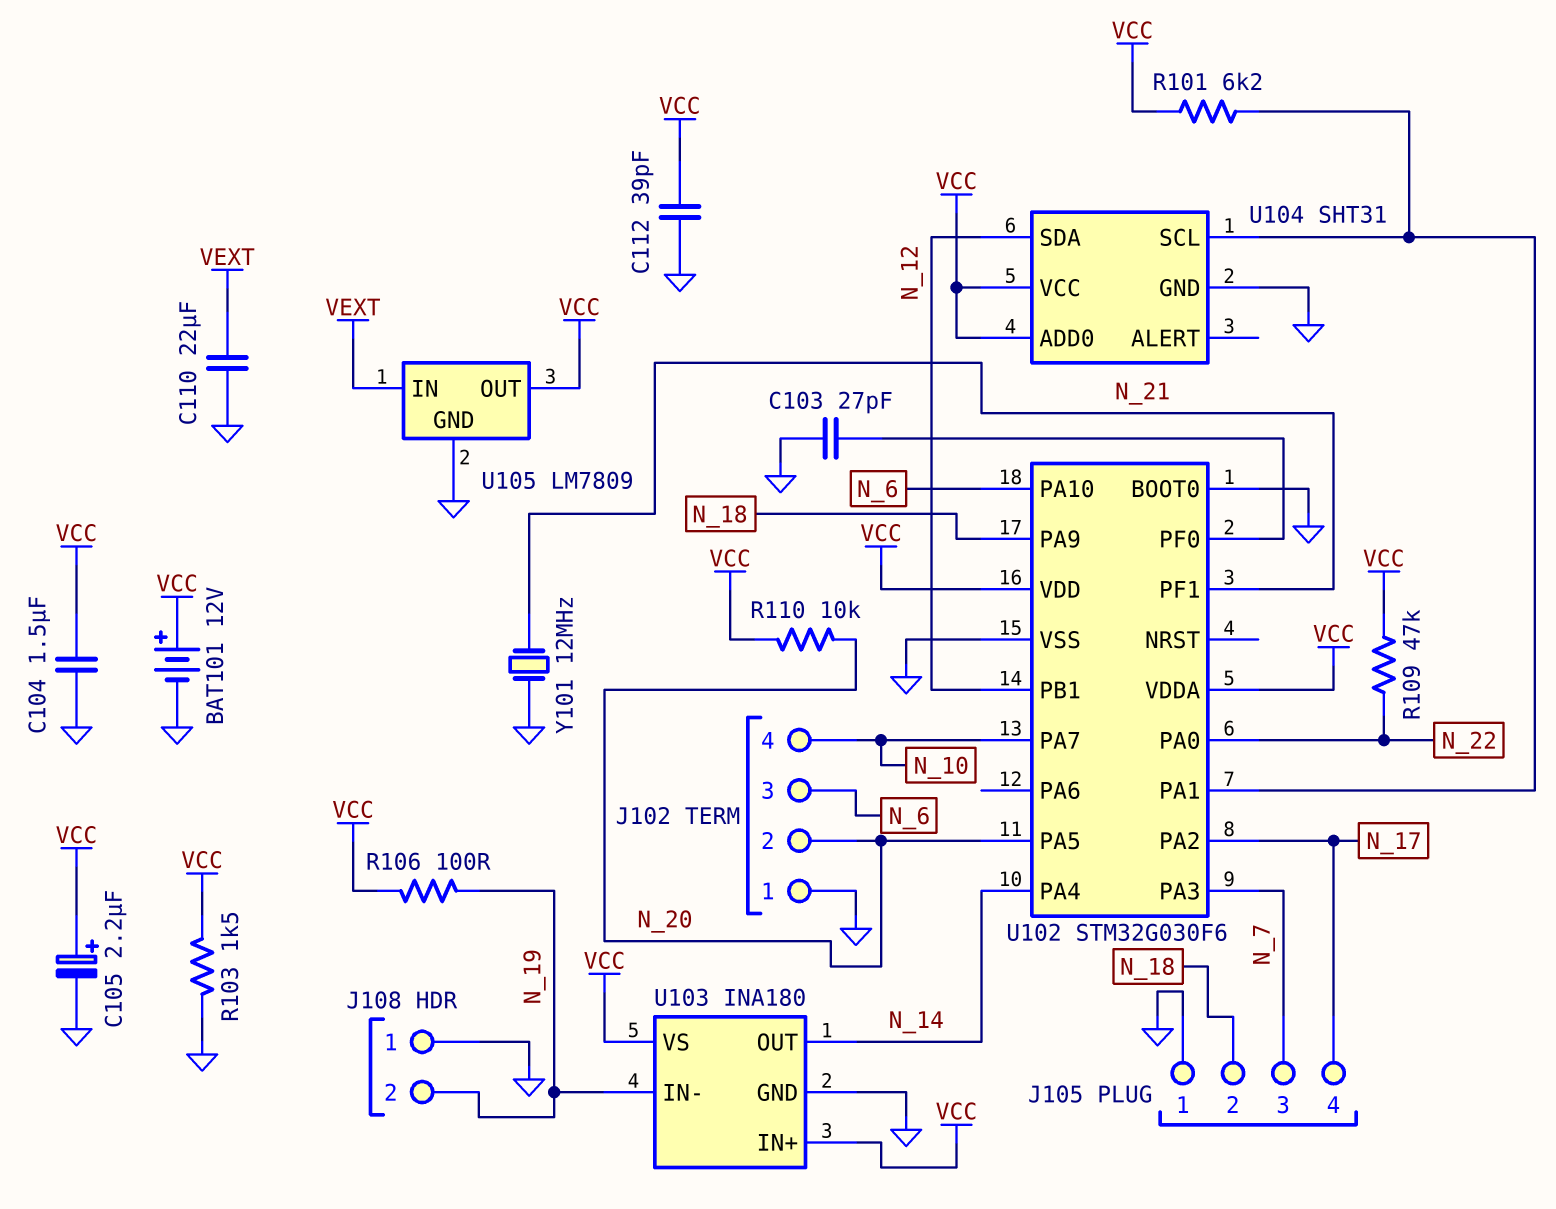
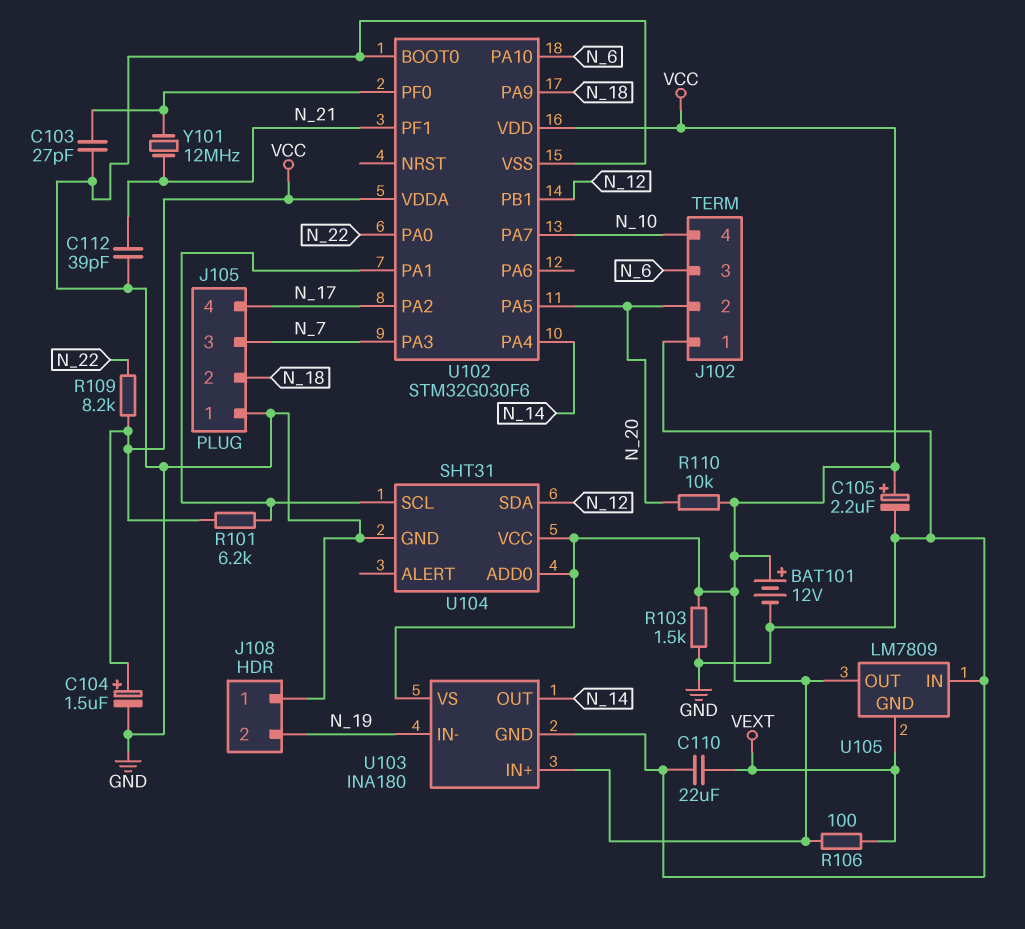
C104: 1.5uF (GND, VCC) -> 1.5uF (plus VCC, minus GND)
C112: 39pF (GND, VCC) -> 39pF (GND, N_21)
R106: 100 (N_19, VCC) -> 100 (VCC, VEXT)
R109: 47k (N_22, VCC) -> 8.2k (N_22, VCC)
U105 pin GND: GND -> VEXT
U105 pin IN: VEXT -> GND
Y101: 12MHz (GND, N_21) -> 12MHz (N_21, U102/PF0)

